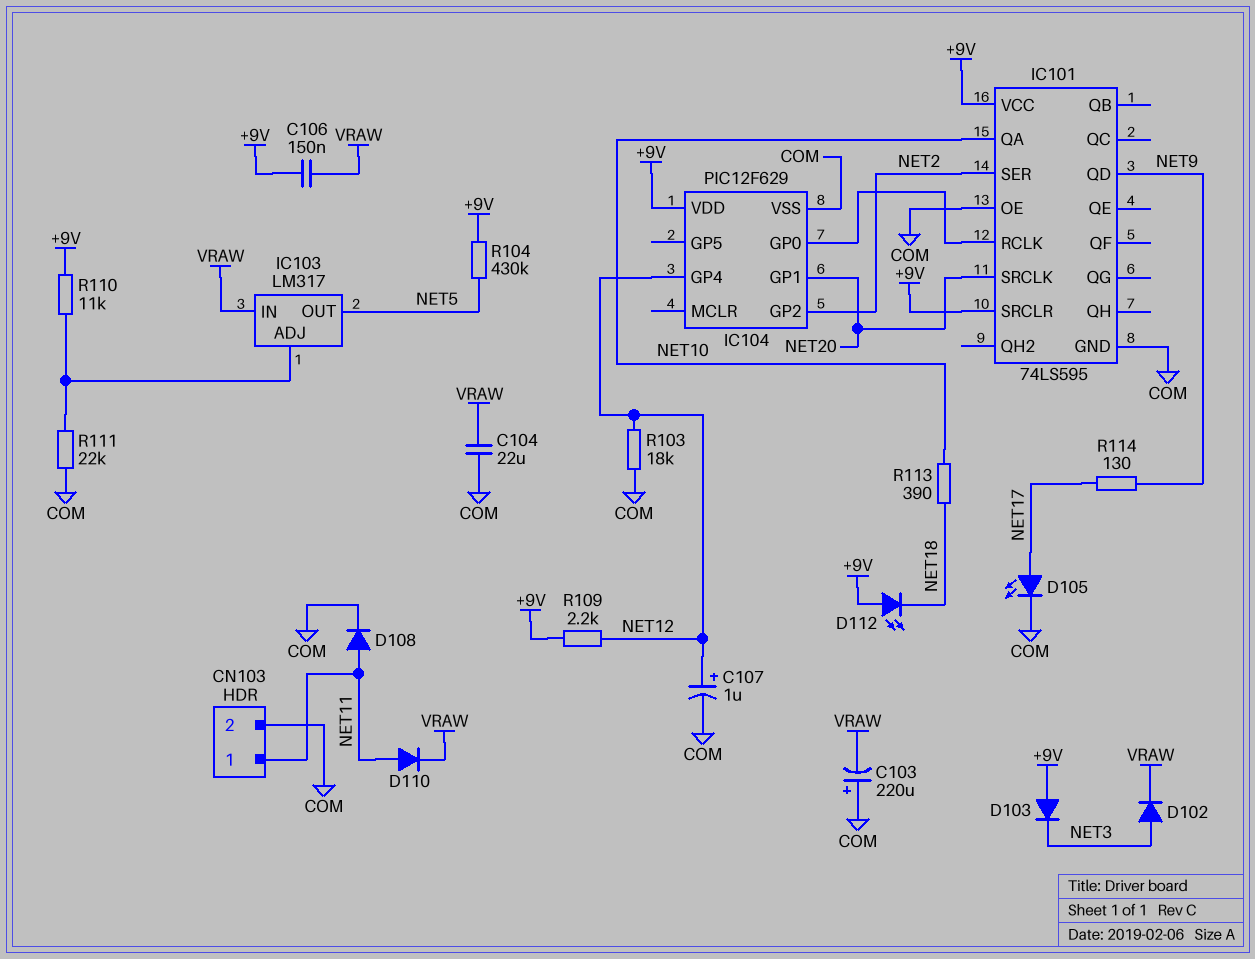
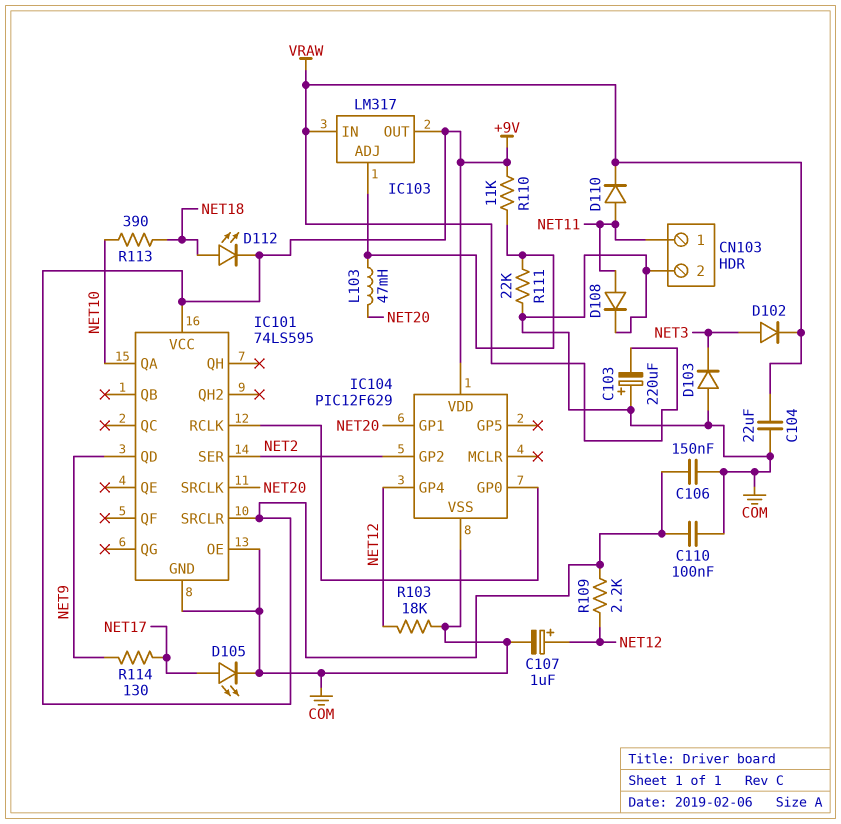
C106: 150nF (+9V, VRAW) -> 150nF (+9V, COM)
C110: none -> 100nF (+9V, COM)
D103: diode (A +9V, K NET3) -> diode (A COM, K NET3)
D112: LED (A +9V, K NET18) -> LED (A NET18, K +9V)
IC103 pin OUT: NET5 -> +9V
L103: none -> 47mH (IC103/ADJ, NET20)
R104: 430k (+9V, NET5) -> none

